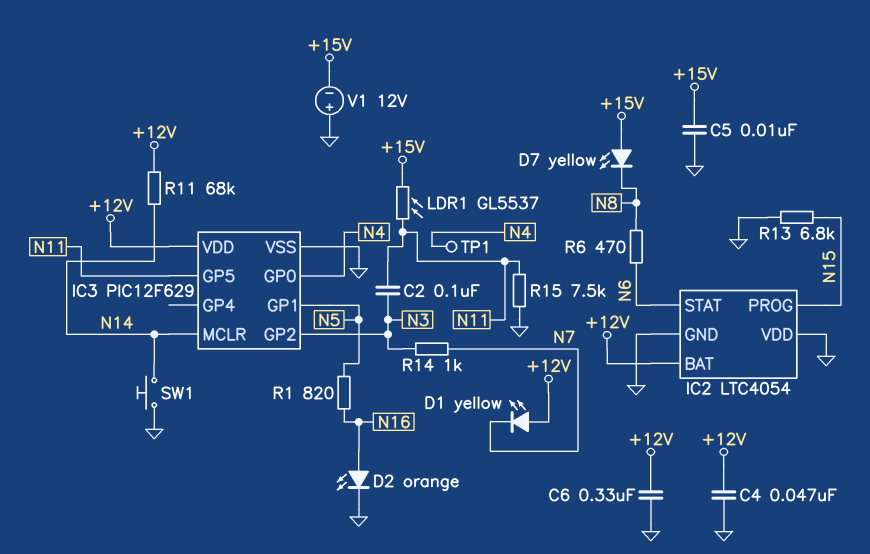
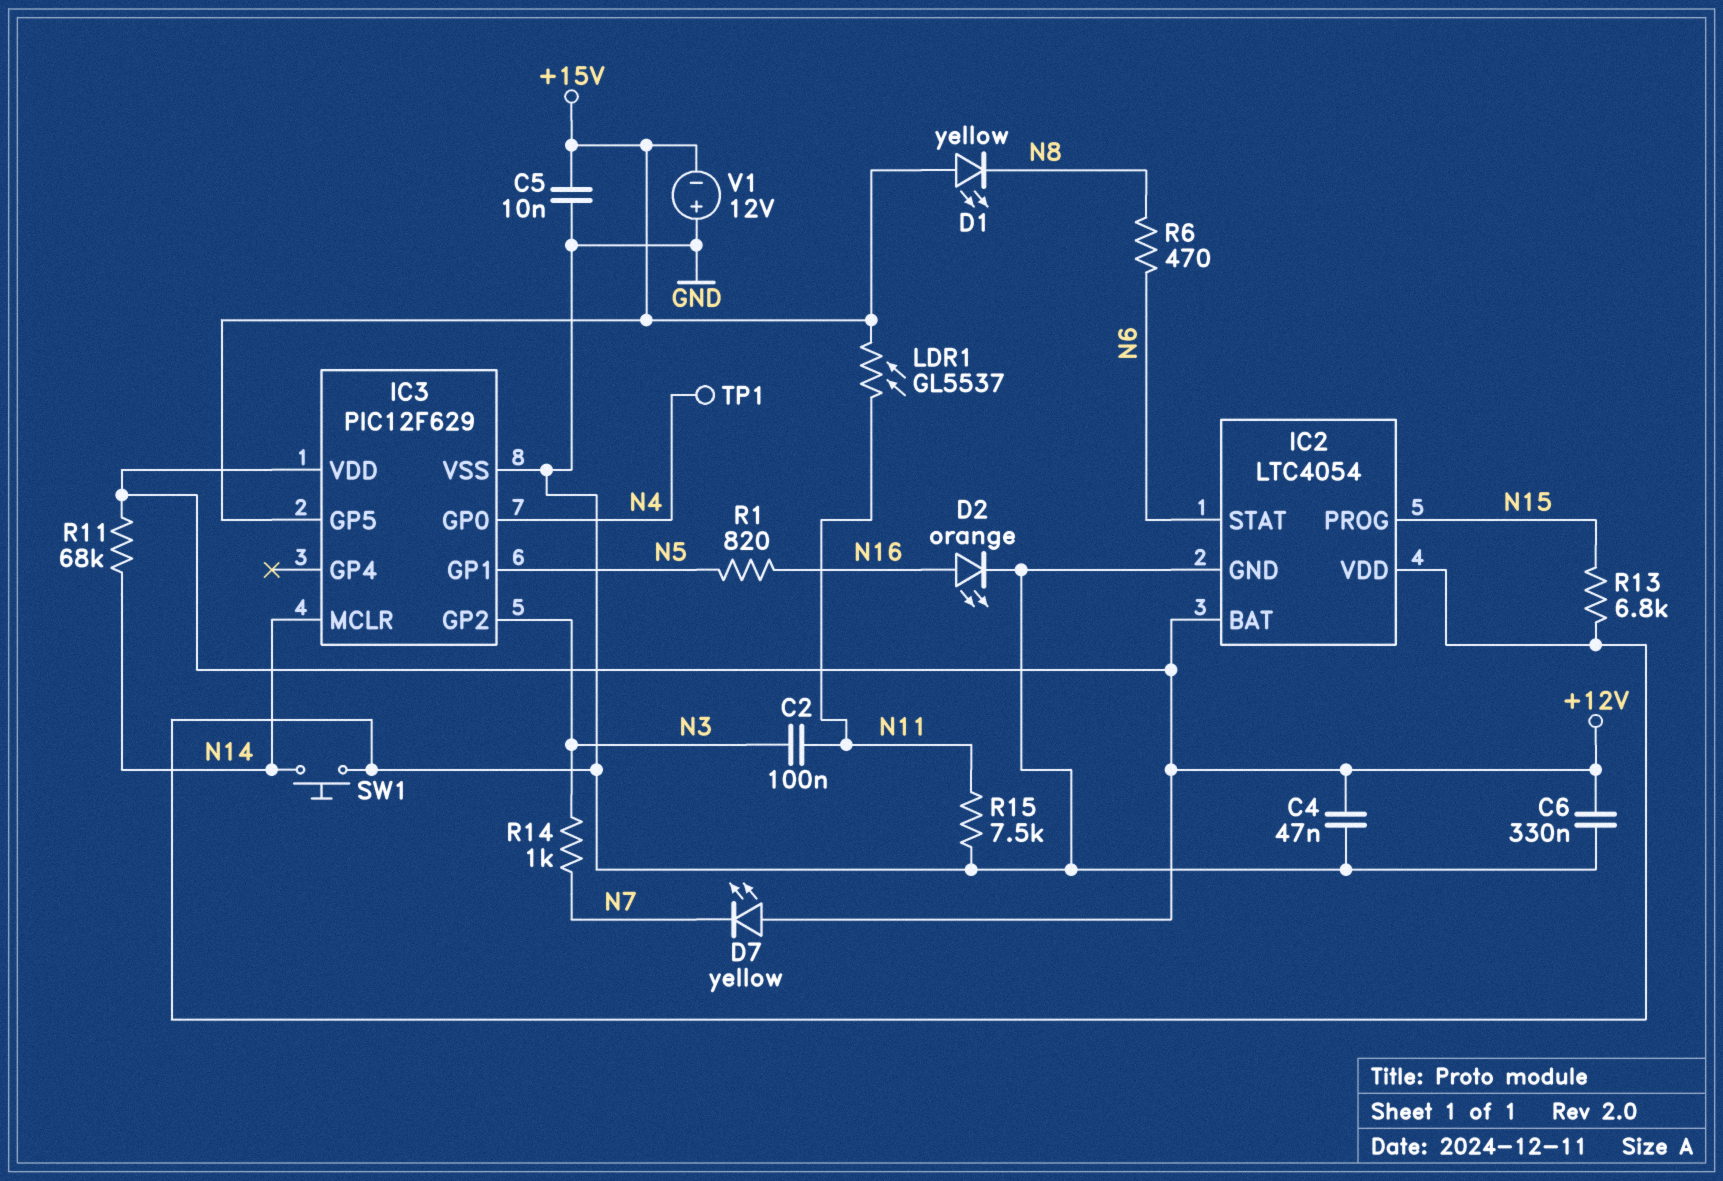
D1: LED yellow (A +12V, K N7) -> LED yellow (A +15V, K N8)
D7: LED yellow (A +15V, K N8) -> LED yellow (A +12V, K N7)
IC3 pin GP5: N11 -> +15V

